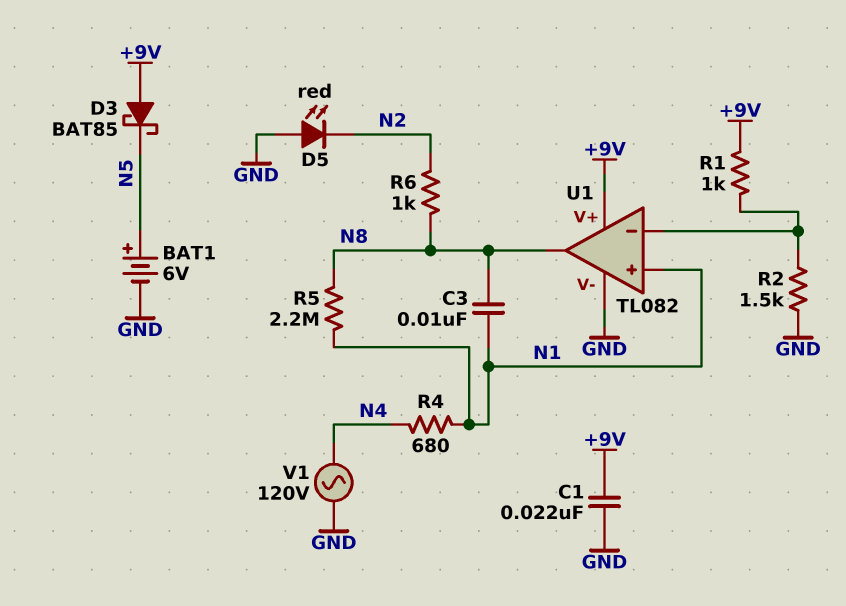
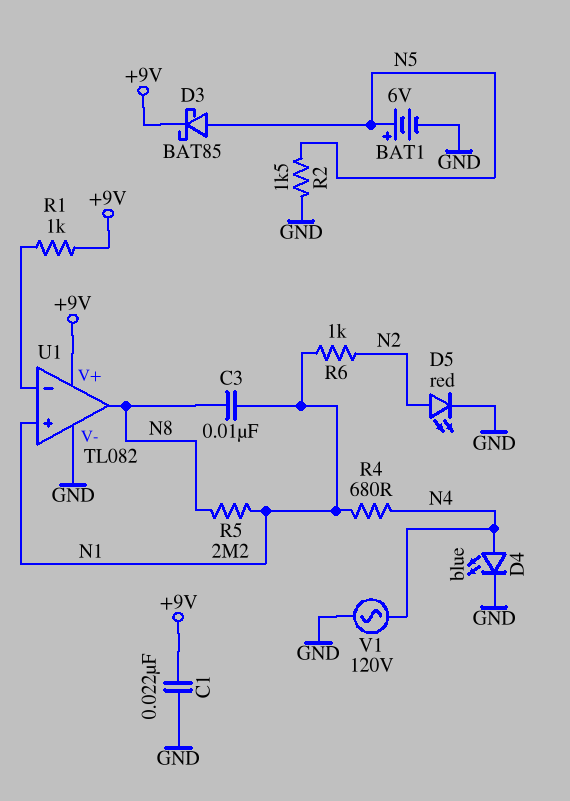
D3: schottky BAT85 (A +9V, K N5) -> schottky BAT85 (A N5, K +9V)
D4: none -> LED blue (A N4, K GND)
D5: LED red (A GND, K N2) -> LED red (A N2, K GND)
R2: 1.5k (GND, U1/in-) -> 1.5k (GND, N5)
R6: 1k (N2, N8) -> 1k (N1, N2)

